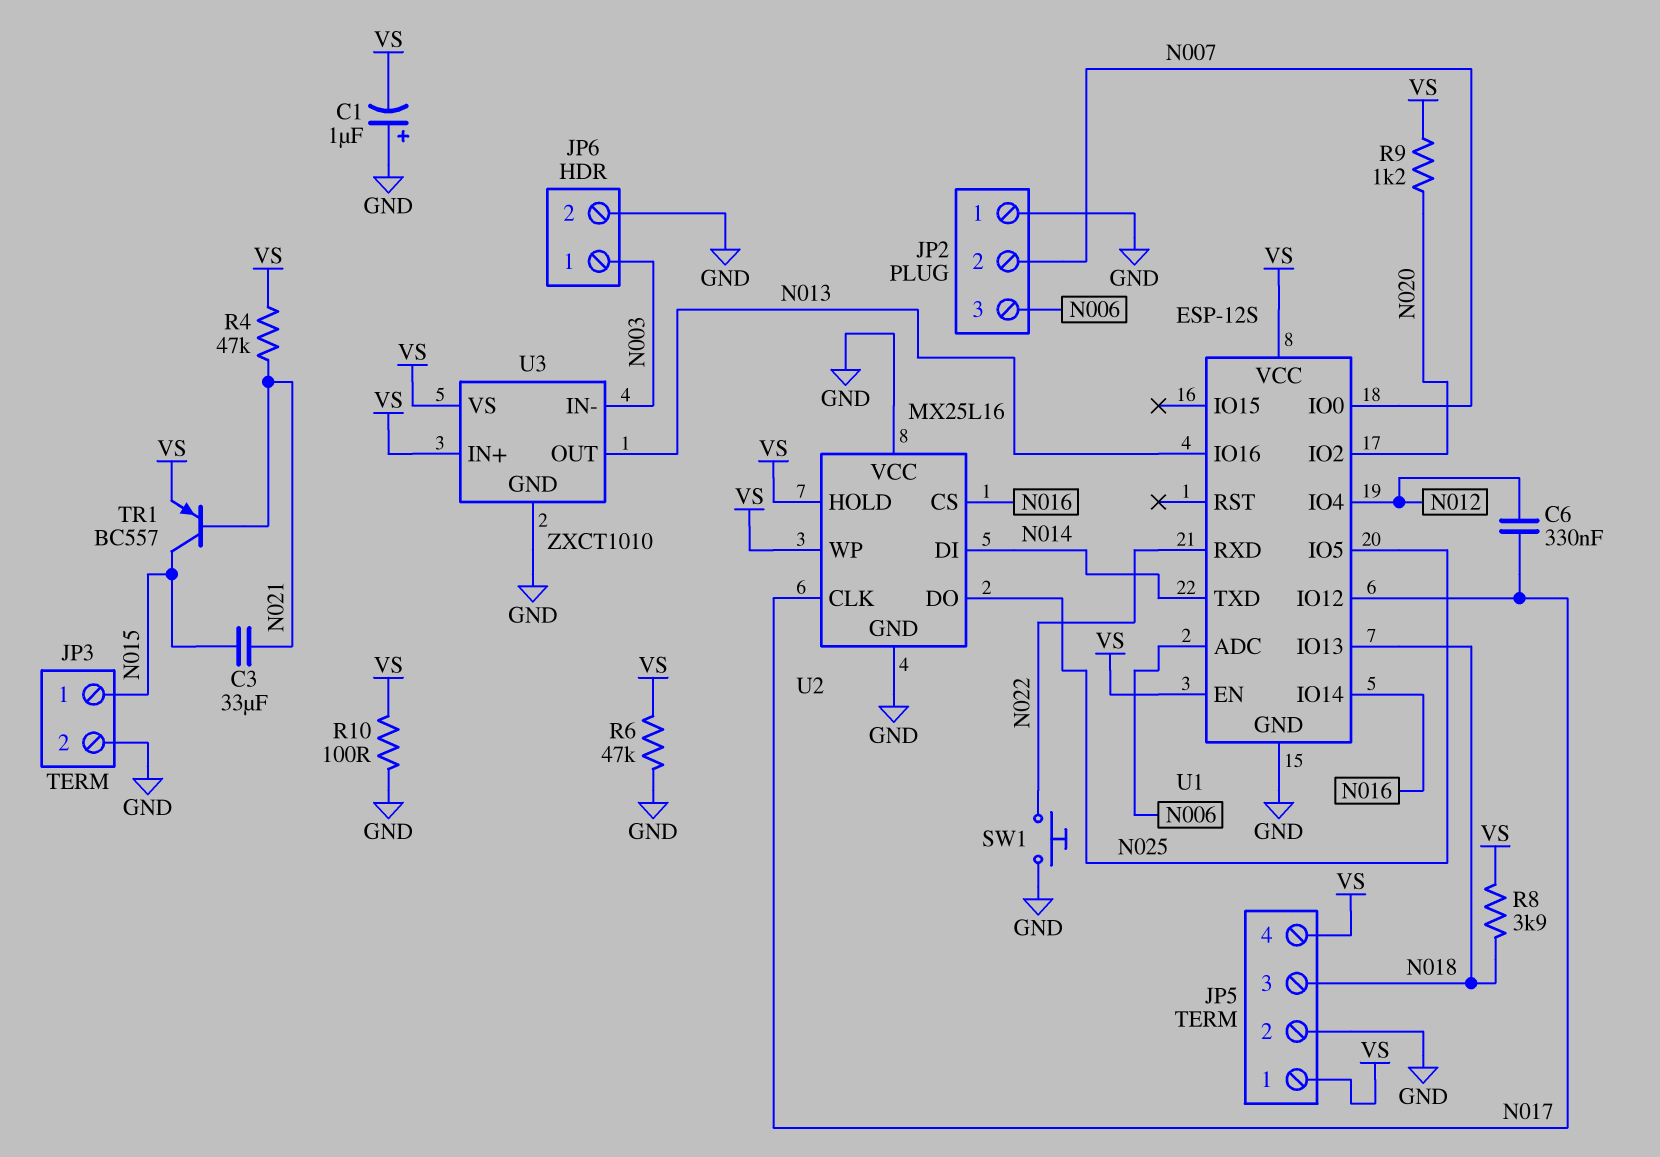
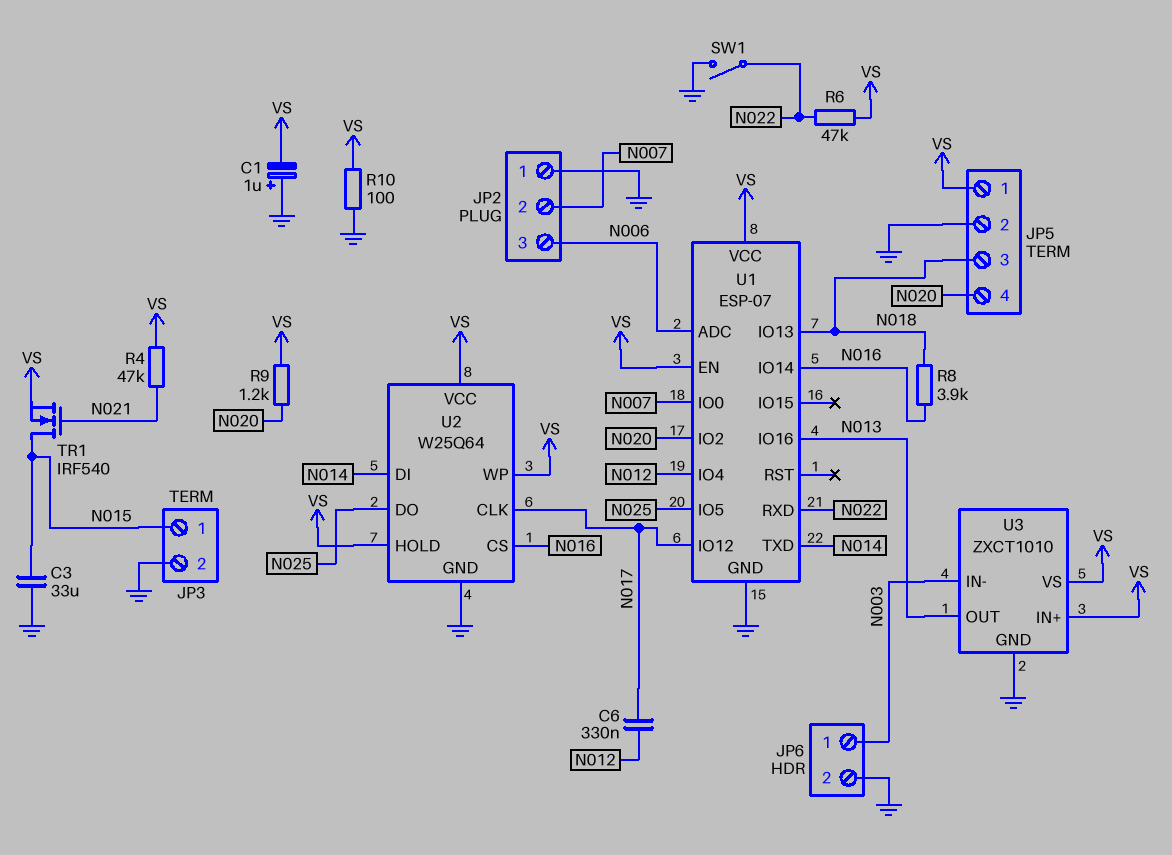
C3: 33uF (N015, N021) -> 33uF (GND, N015)
JP5 pin 4: VS -> N020
R6: 47k (GND, VS) -> 47k (N022, VS)
R8: 3.9k (N018, VS) -> 3.9k (N016, N018)
SW1: button (GND, N022) -> switch (GND, N022)
TR1: PNP BC557 (B N021, C N015, E VS) -> NMOS IRF540 (G N021, D N015, S VS)
U1: ESP-12S -> ESP-07
U2: MX25L16 -> W25Q64
U2 pin VCC: GND -> VS

